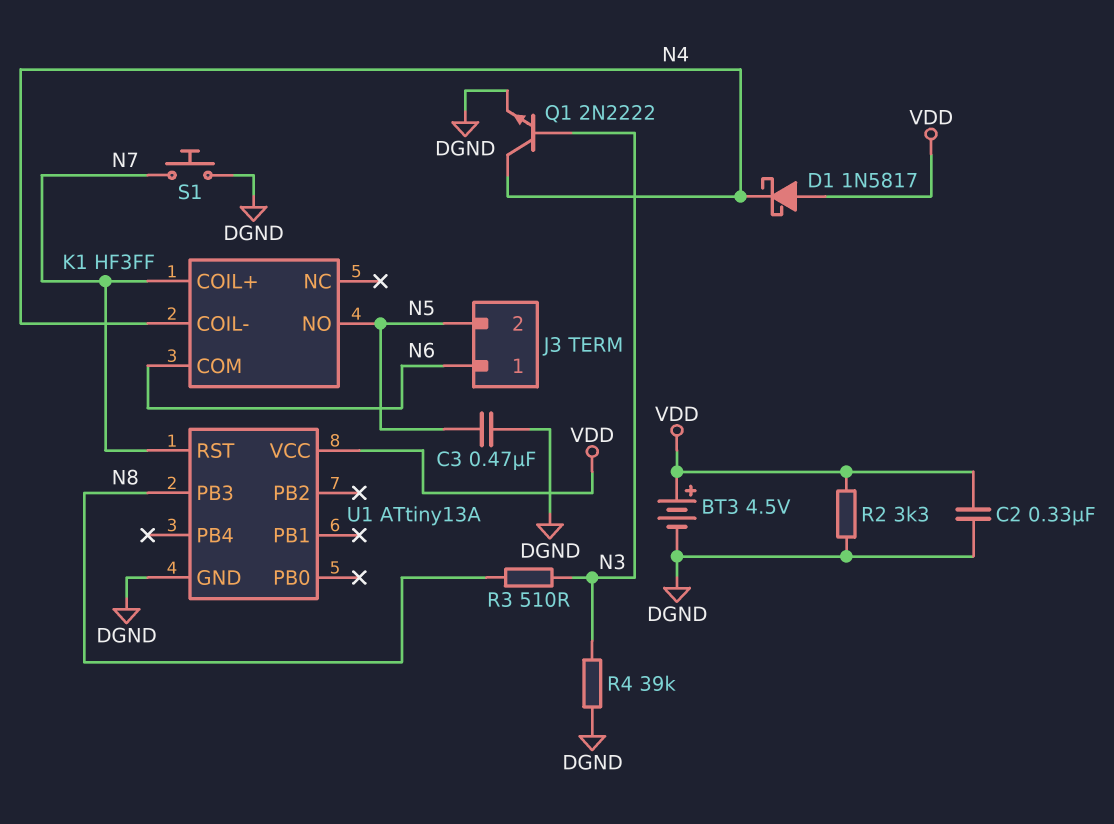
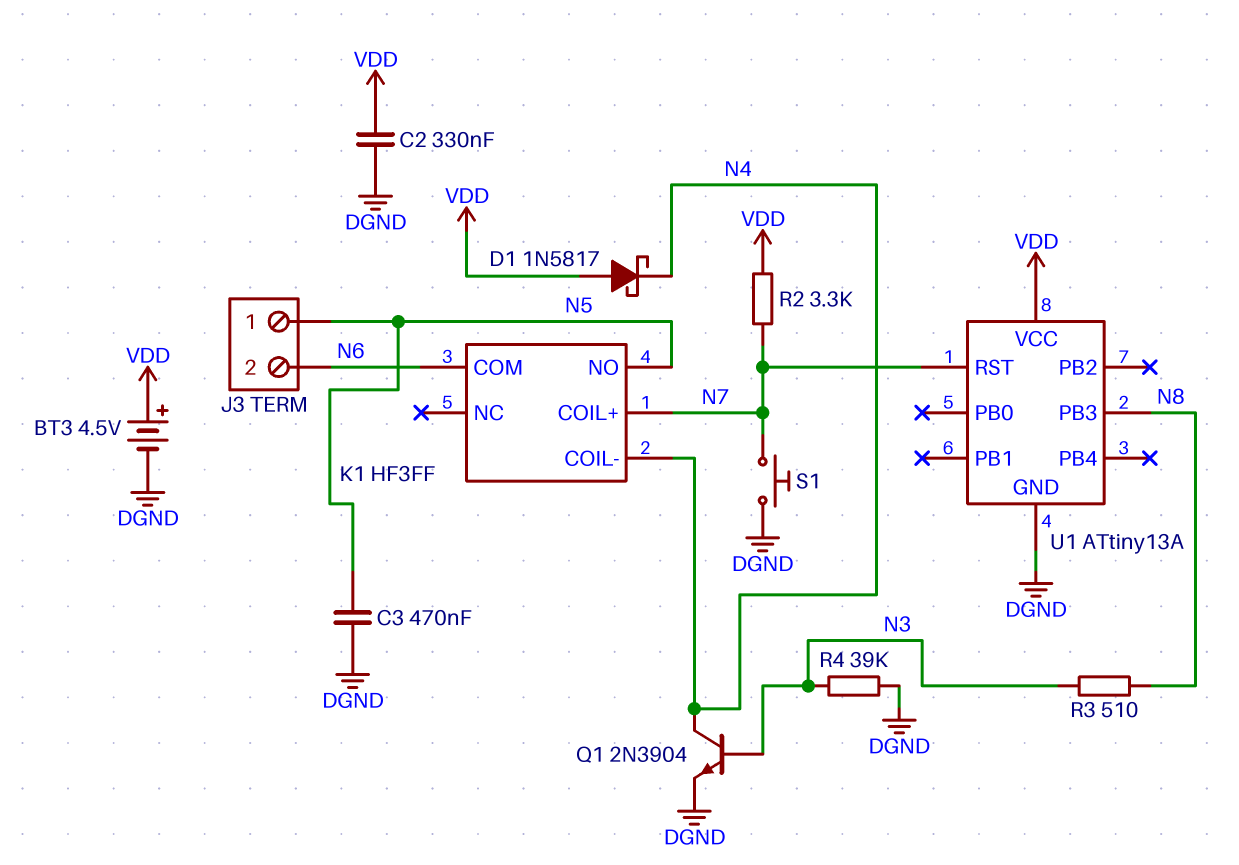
J3 pin 1: N6 -> N5
J3 pin 2: N5 -> N6
Q1: NPN 2N2222 (B N3, C N4, E DGND) -> NPN 2N3904 (B N3, C N4, E DGND)
R2: 3.3k (DGND, VDD) -> 3.3k (N7, VDD)

